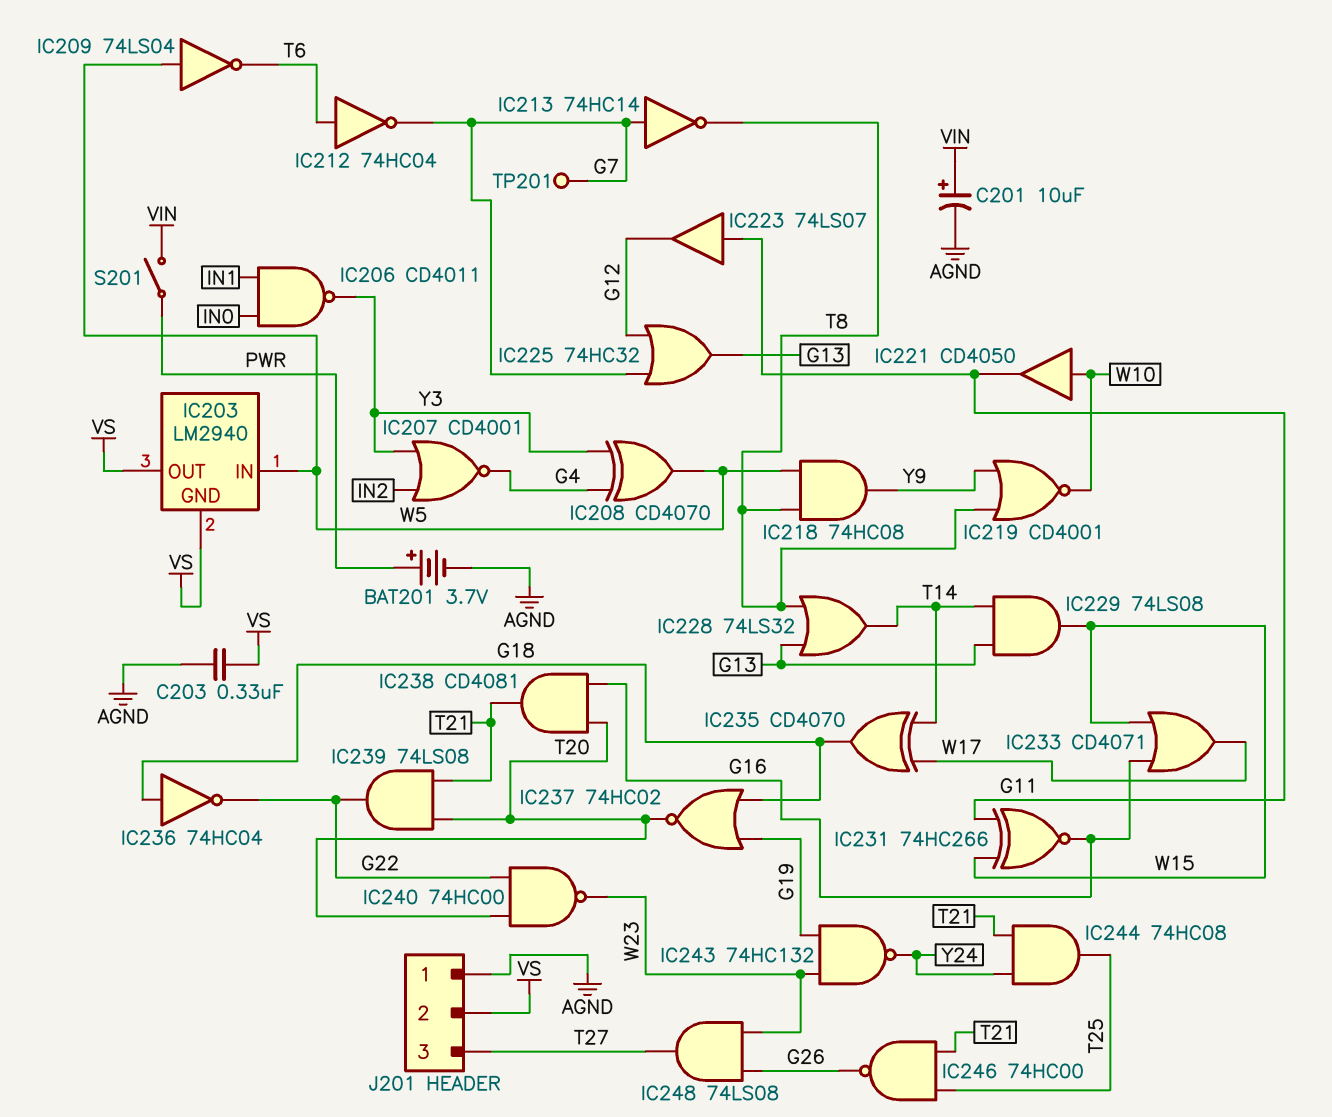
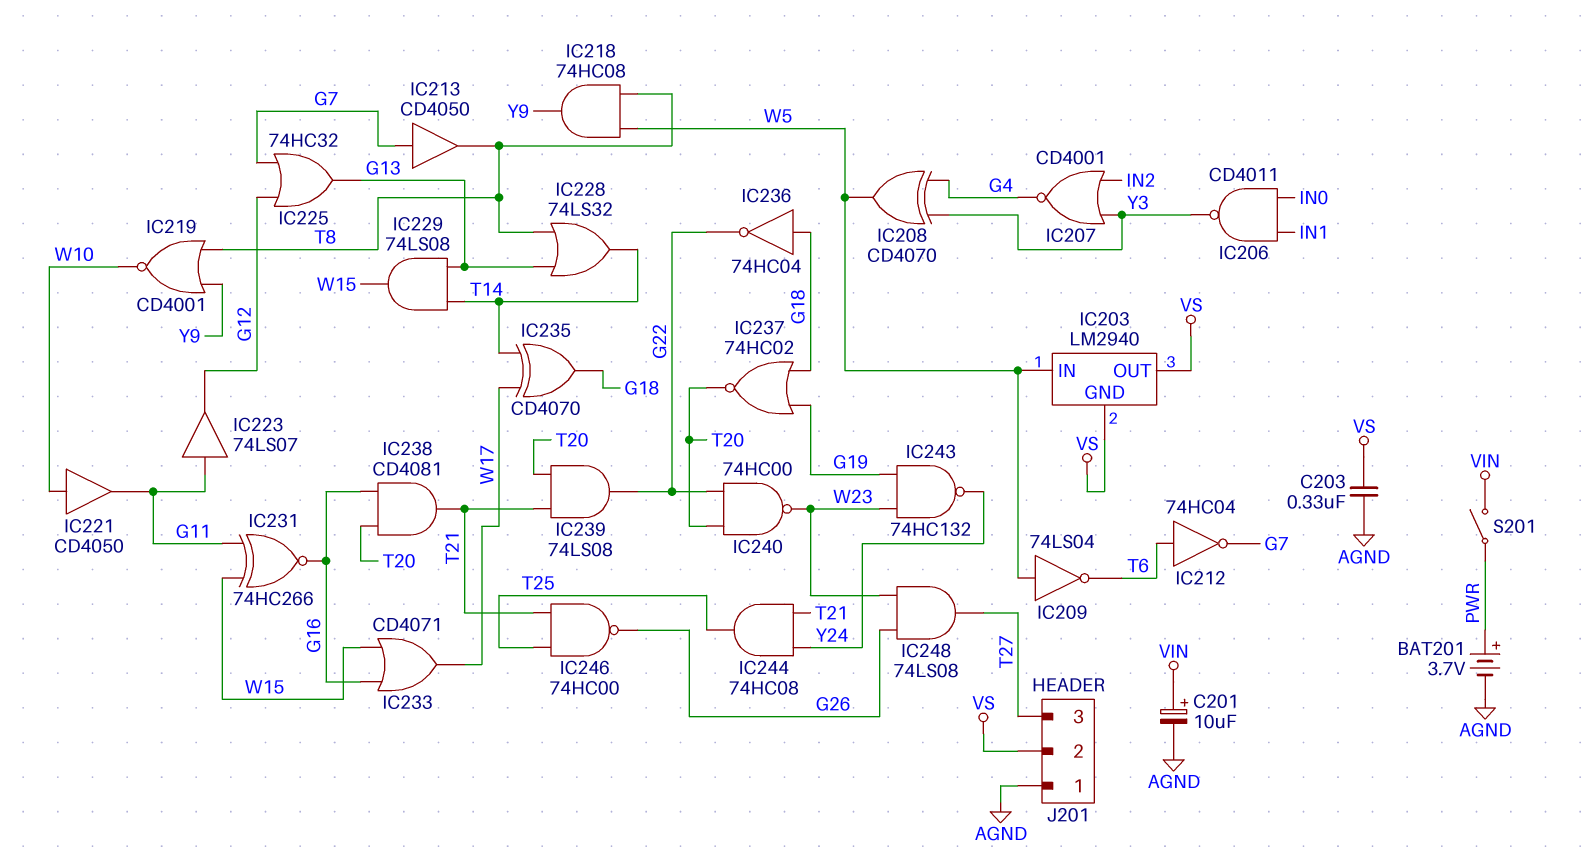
IC213: NOT 74HC14 (in G7, out T8) -> buffer CD4050 (in G7, out T8)
TP201: test point (G7) -> none

